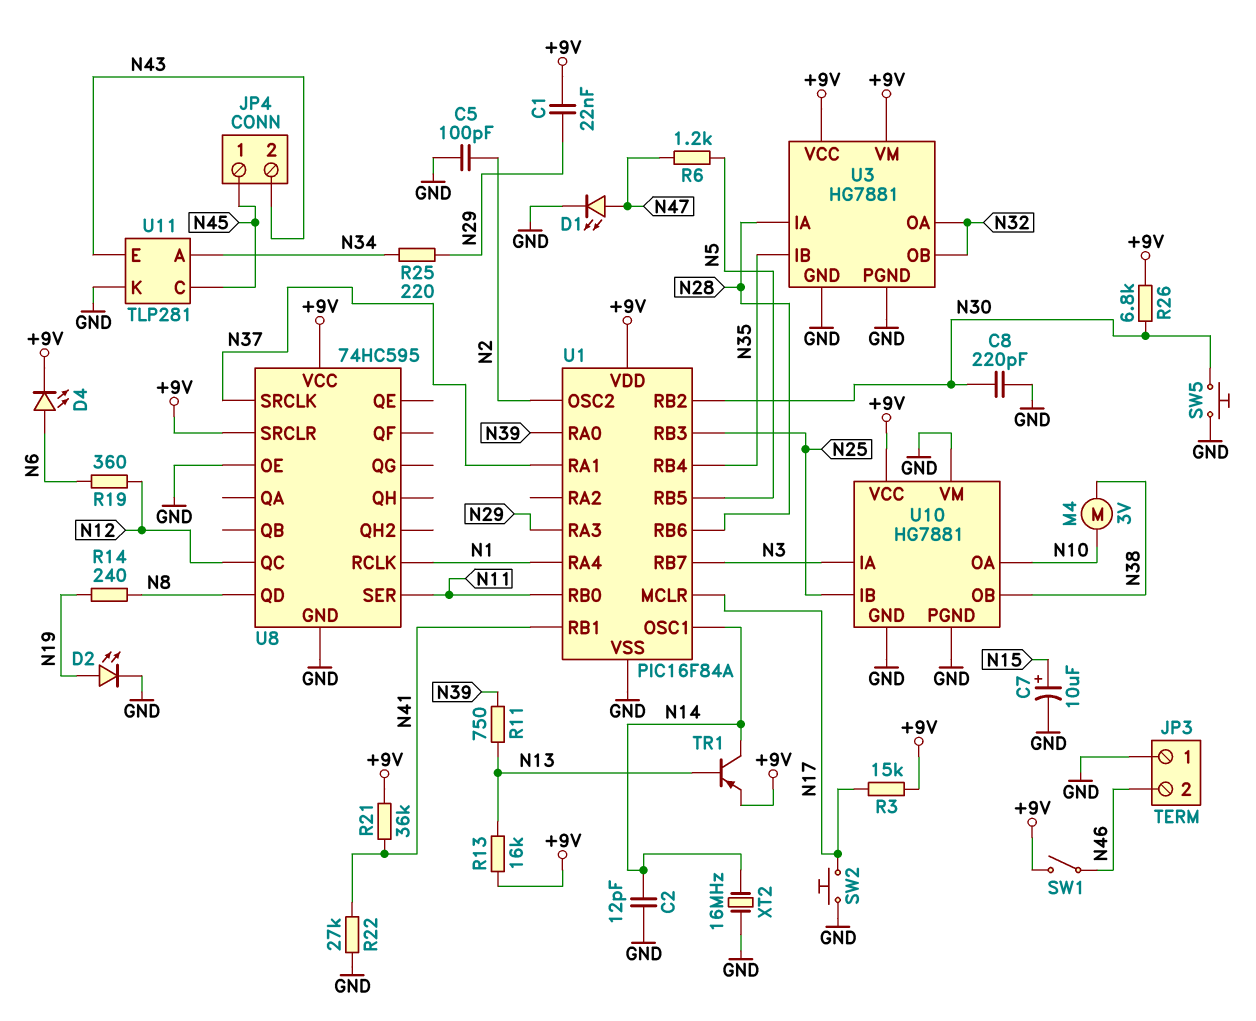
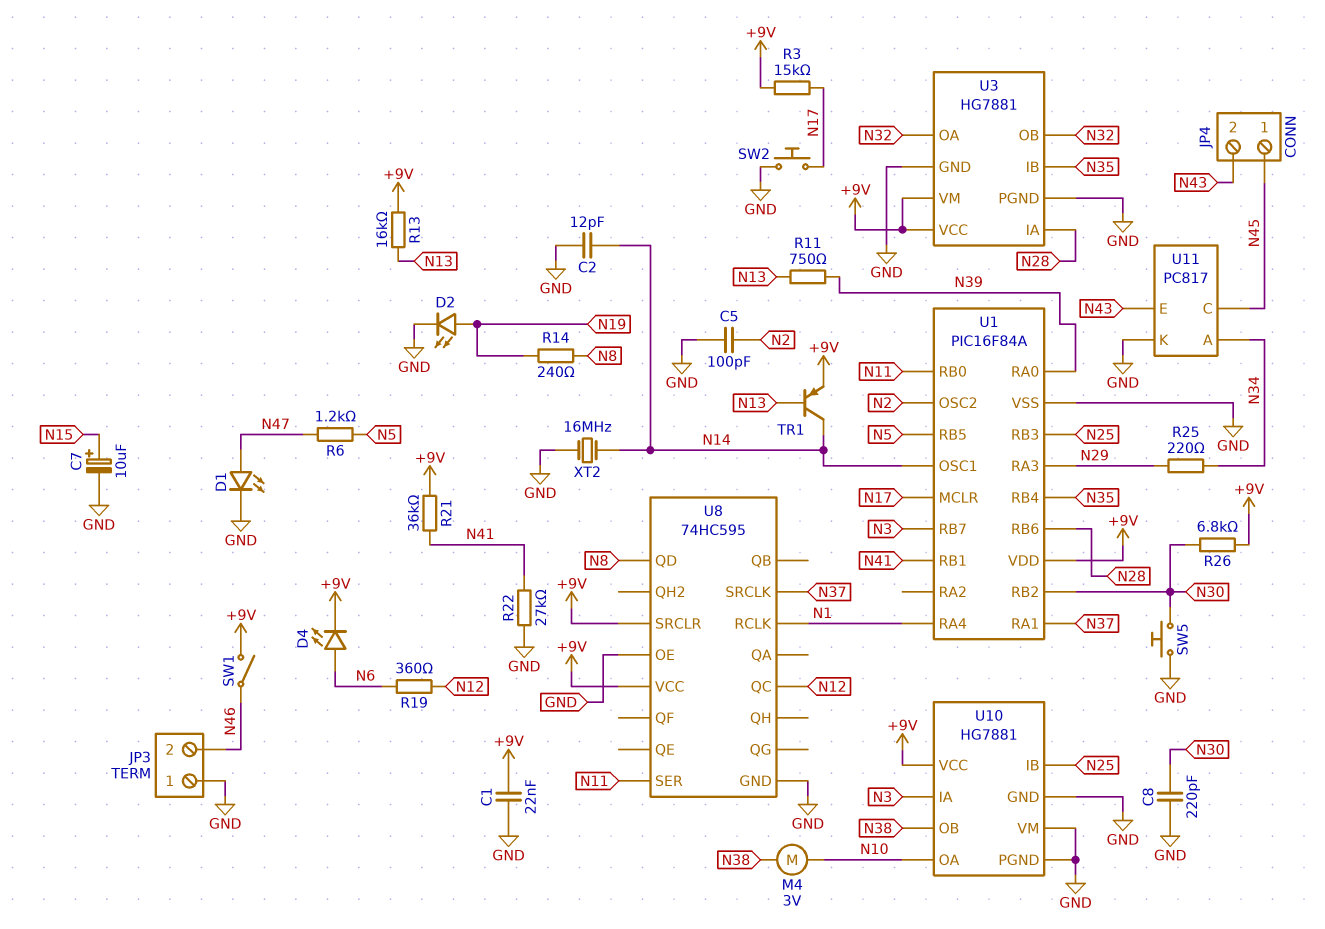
C1: 22nF (+9V, N29) -> 22nF (+9V, GND)
U11: TLP281 -> PC817

